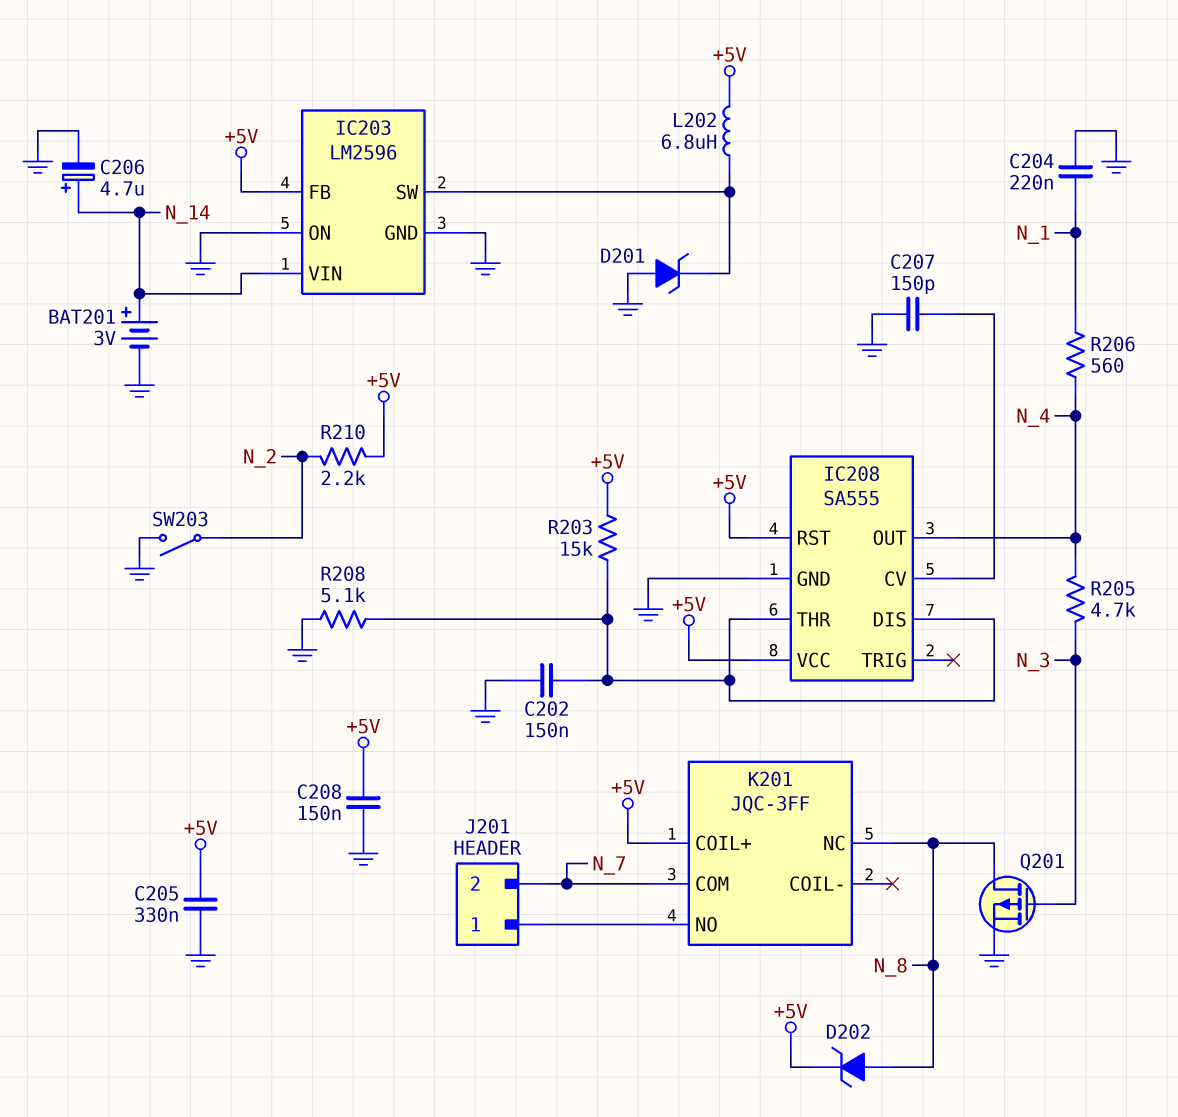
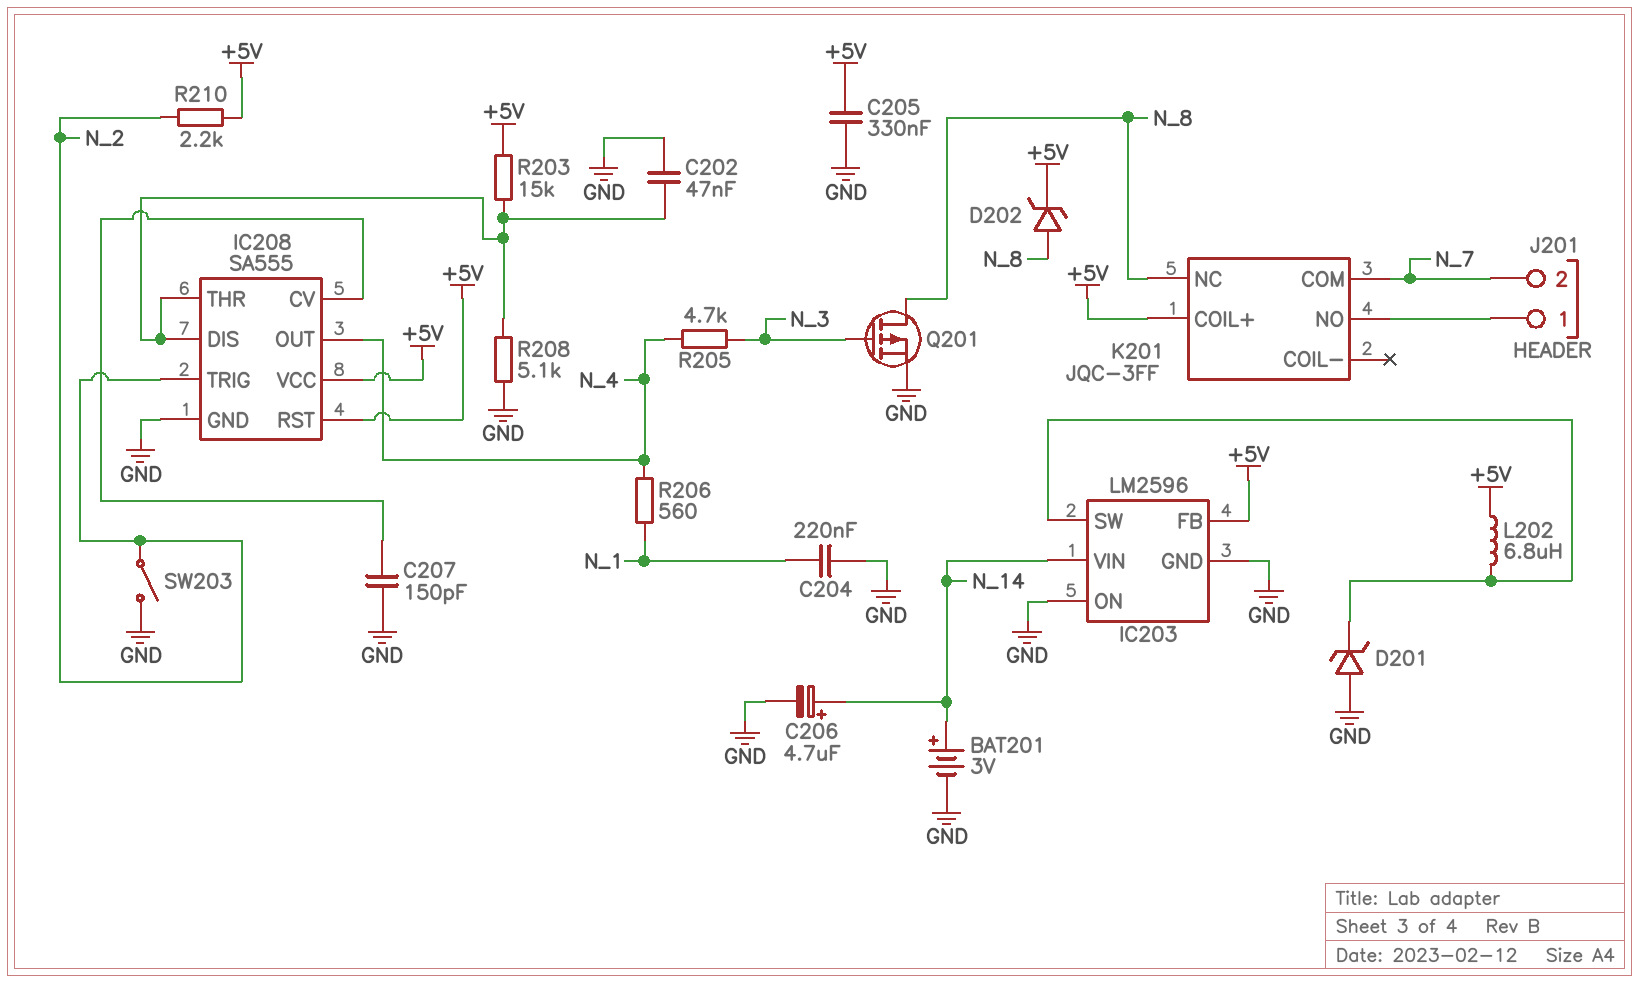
C202: 150nF (GND, IC208/DIS) -> 47nF (GND, IC208/DIS)
C208: 150nF (+5V, GND) -> none
IC208 pin TRIG: none -> N_2

